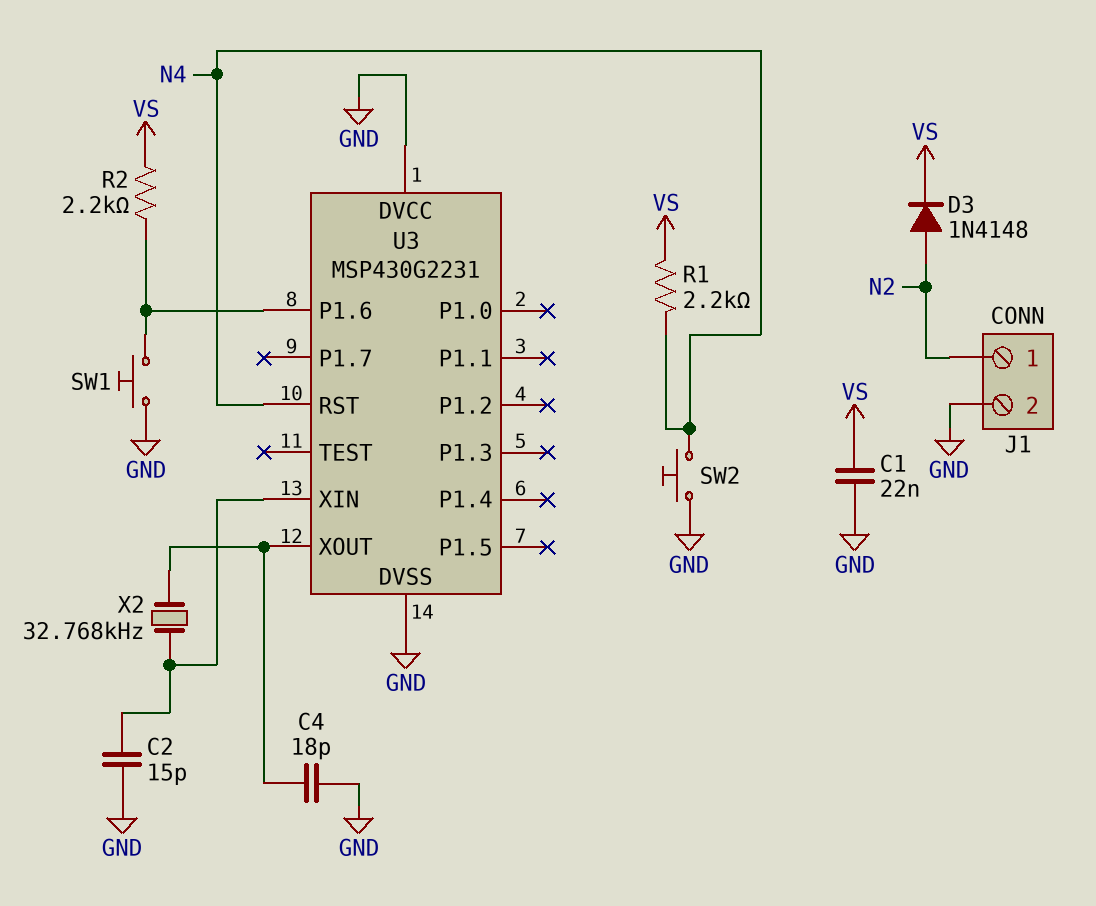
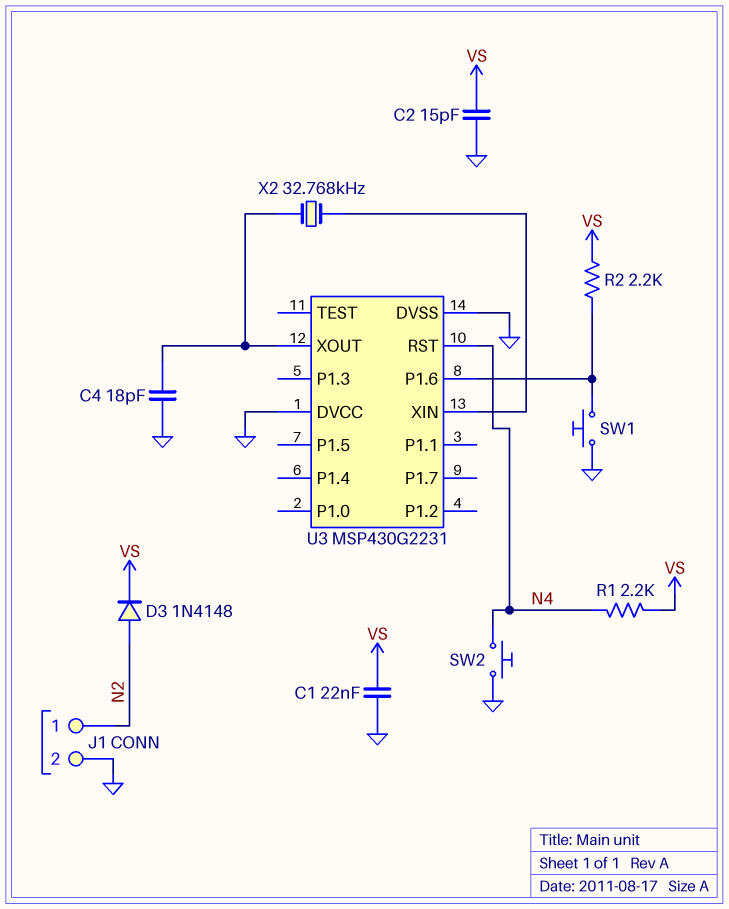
C2: 15pF (GND, U3/XIN) -> 15pF (GND, VS)

